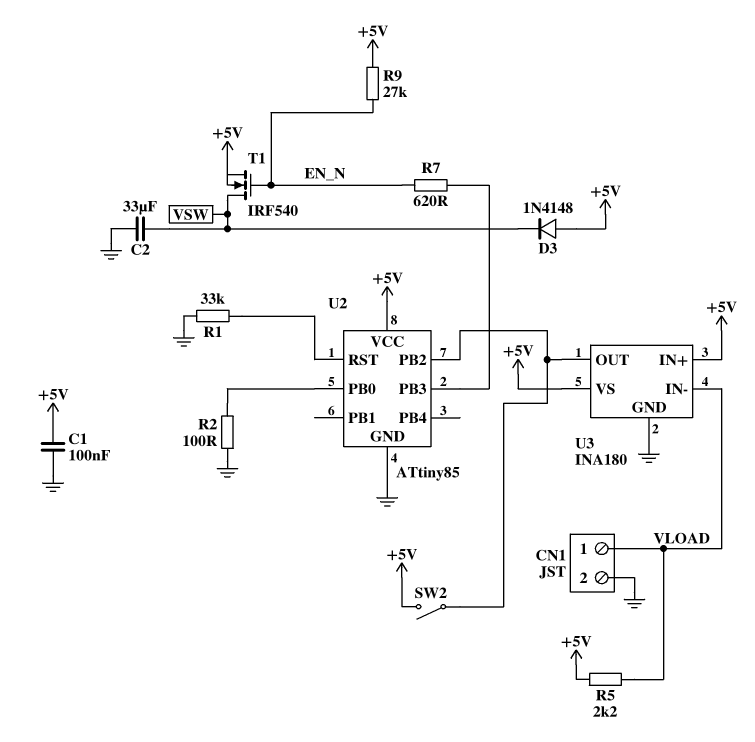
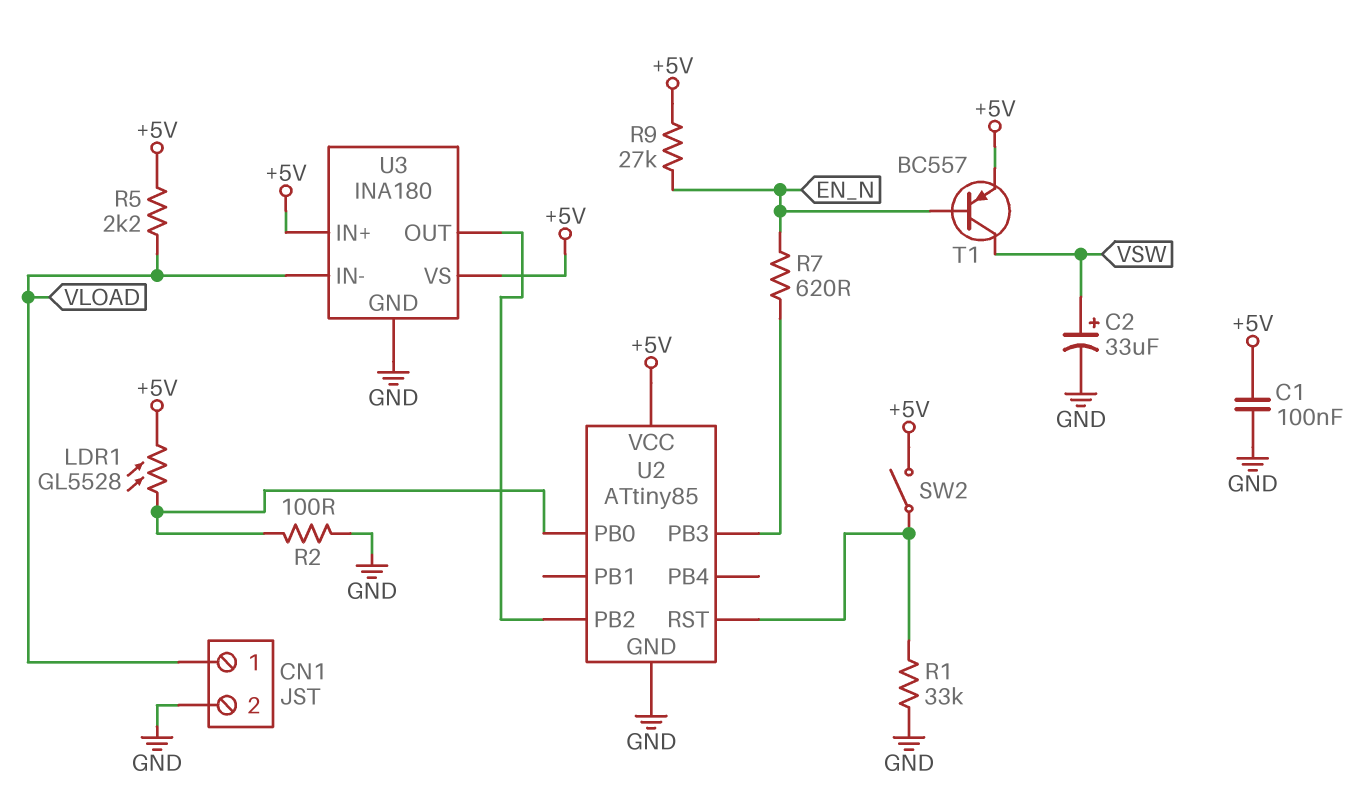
C2: 33uF (GND, VSW) -> 33uF (plus VSW, minus GND)
D3: diode 1N4148 (A +5V, K VSW) -> none
LDR1: none -> GL5528 (+5V, U2/PB0)
SW2: switch (+5V, U2/PB2) -> switch (+5V, U2/RST)
T1: NMOS IRF540 (G EN_N, D VSW, S +5V) -> PNP BC557 (B EN_N, C VSW, E +5V)

